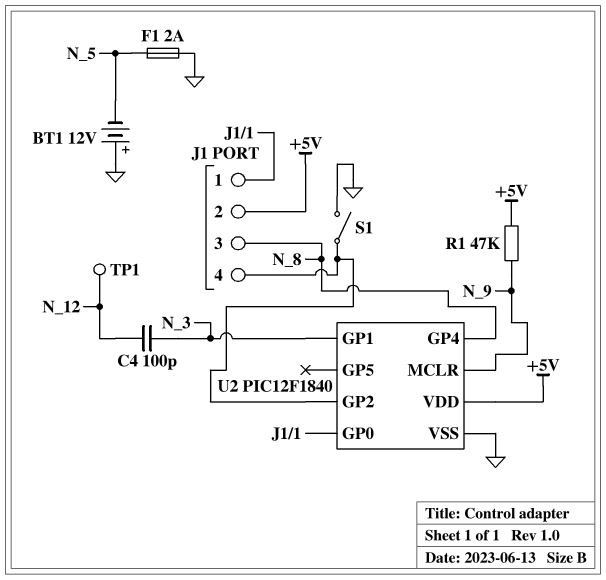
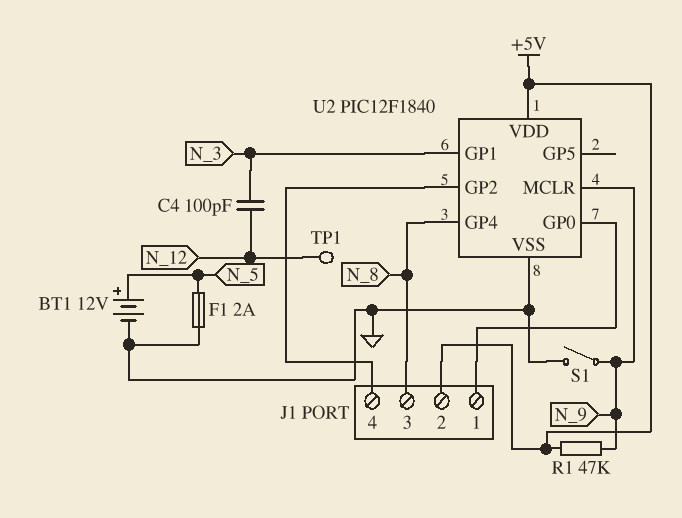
BT1: 12V (plus GND, minus N_5) -> 12V (plus N_5, minus GND)
S1: switch (GND, J1/4) -> switch (GND, N_9)

